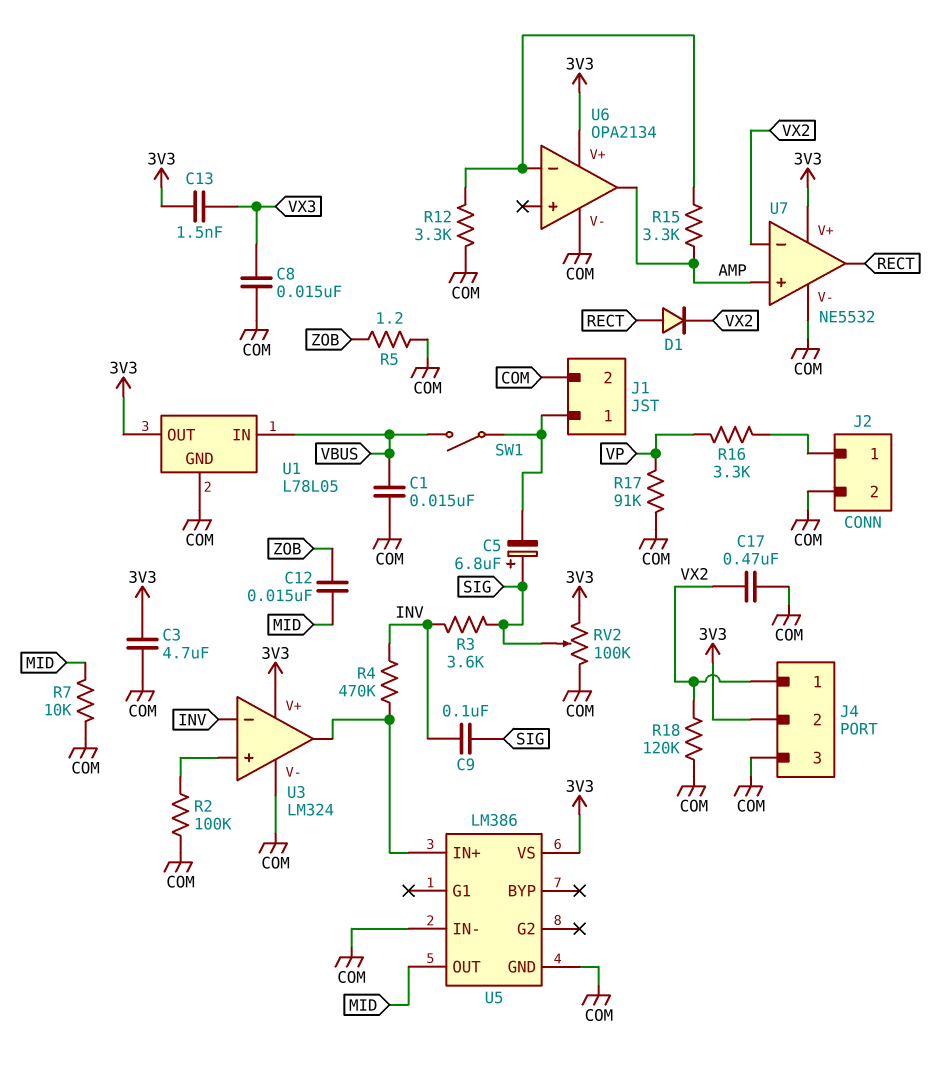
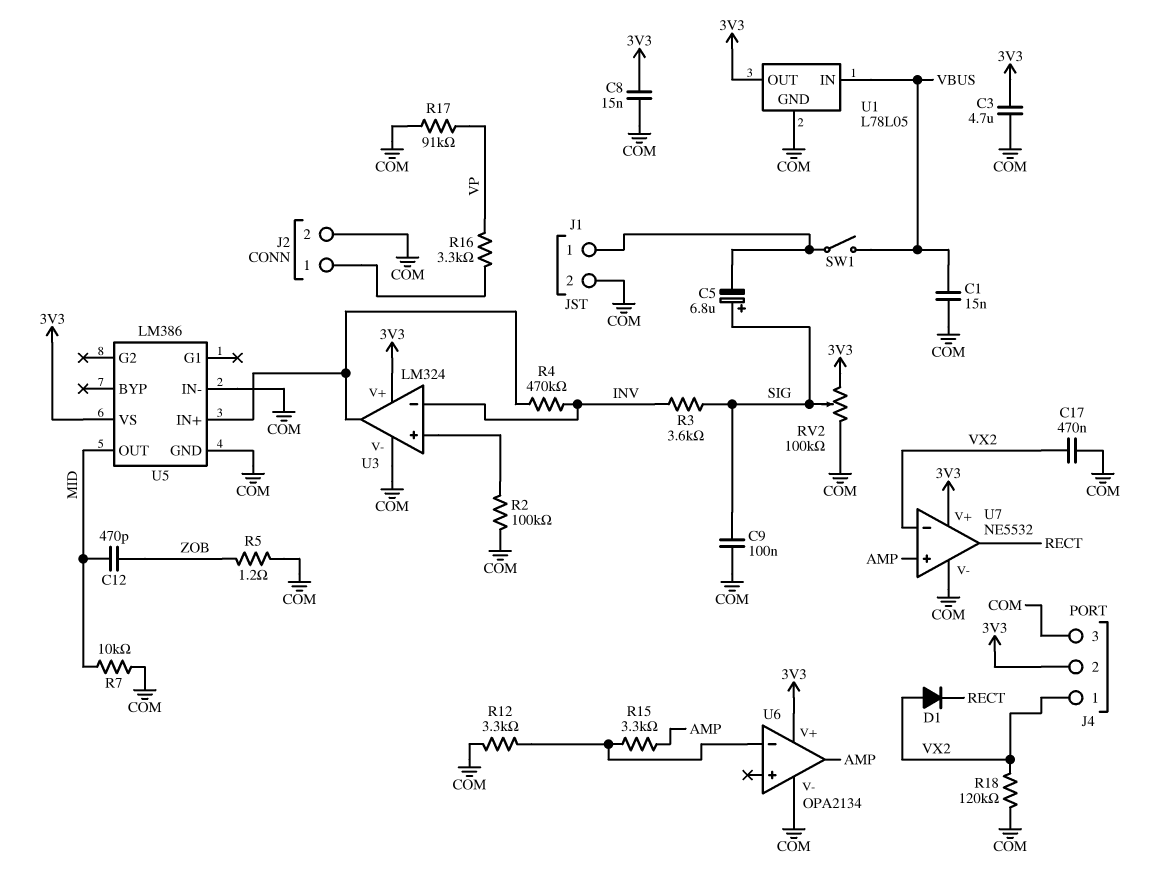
C8: 15nF (COM, VX3) -> 15nF (3V3, COM)
C9: 100nF (INV, SIG) -> 100nF (COM, SIG)
C12: 15nF (MID, ZOB) -> 470pF (MID, ZOB)
C13: 1.5nF (3V3, VX3) -> none
D1: diode (A RECT, K VX2) -> diode (A VX2, K RECT)

